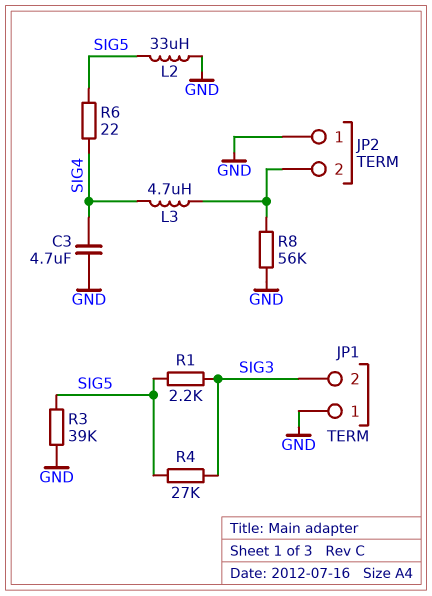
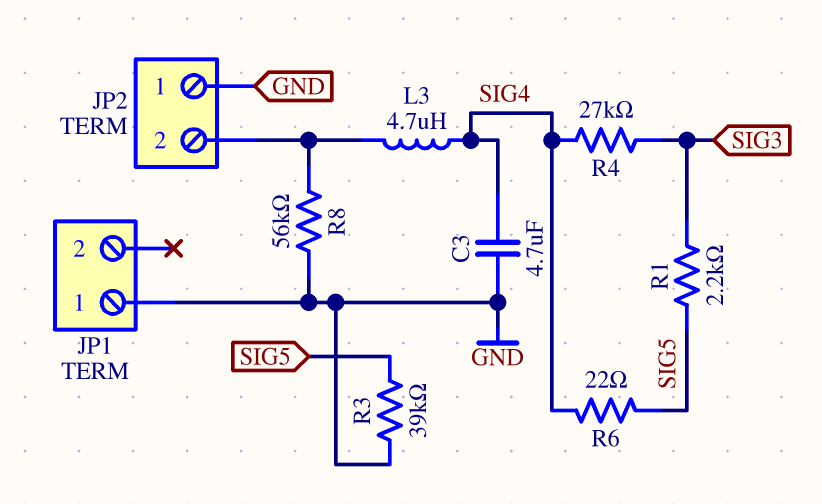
JP1 pin 2: SIG3 -> none
L2: 33uH (GND, SIG5) -> none
R4: 27k (SIG3, SIG5) -> 27k (SIG3, SIG4)

